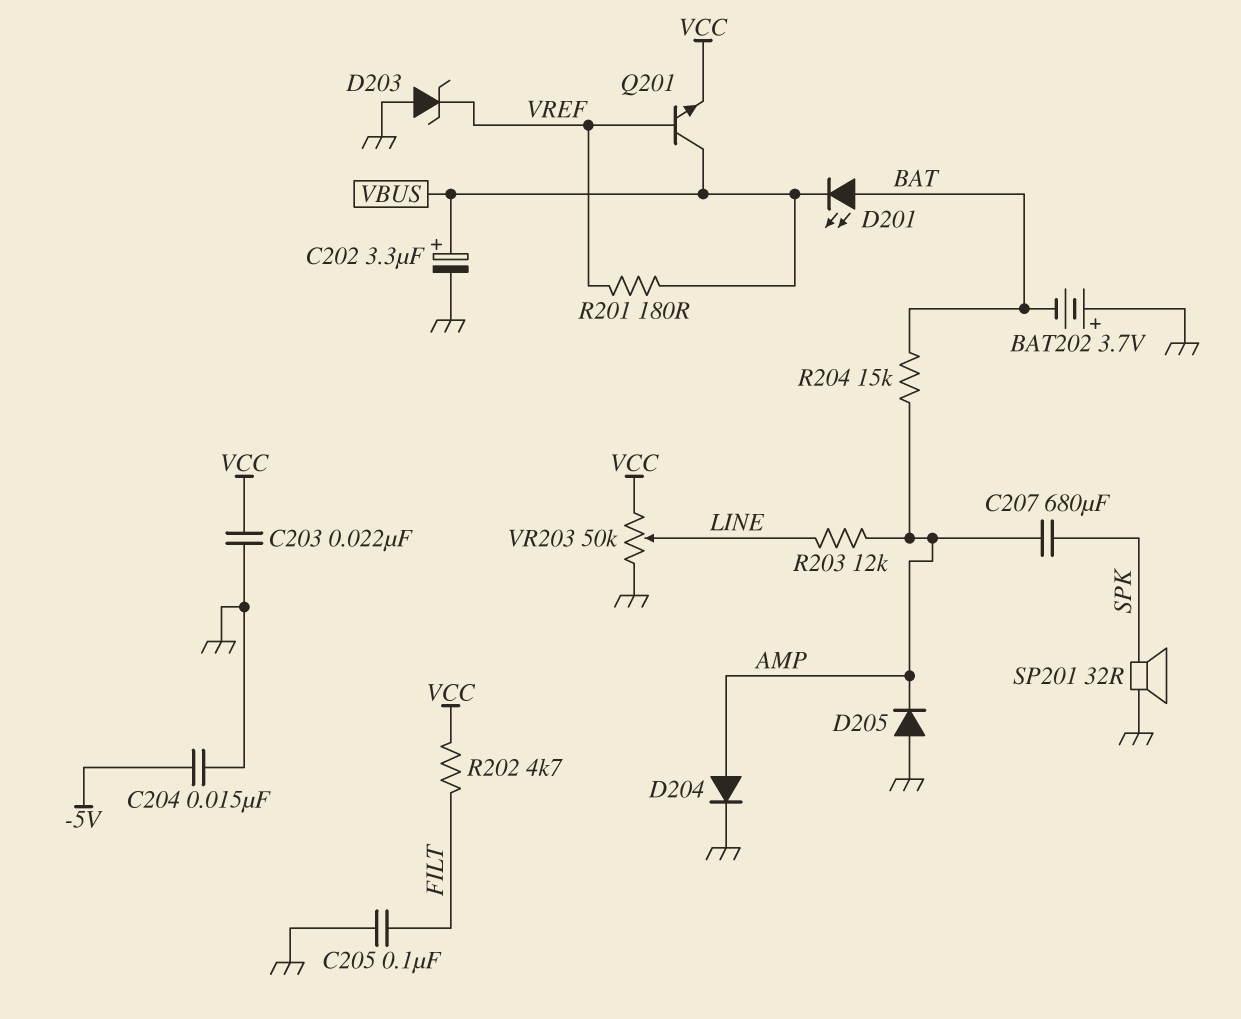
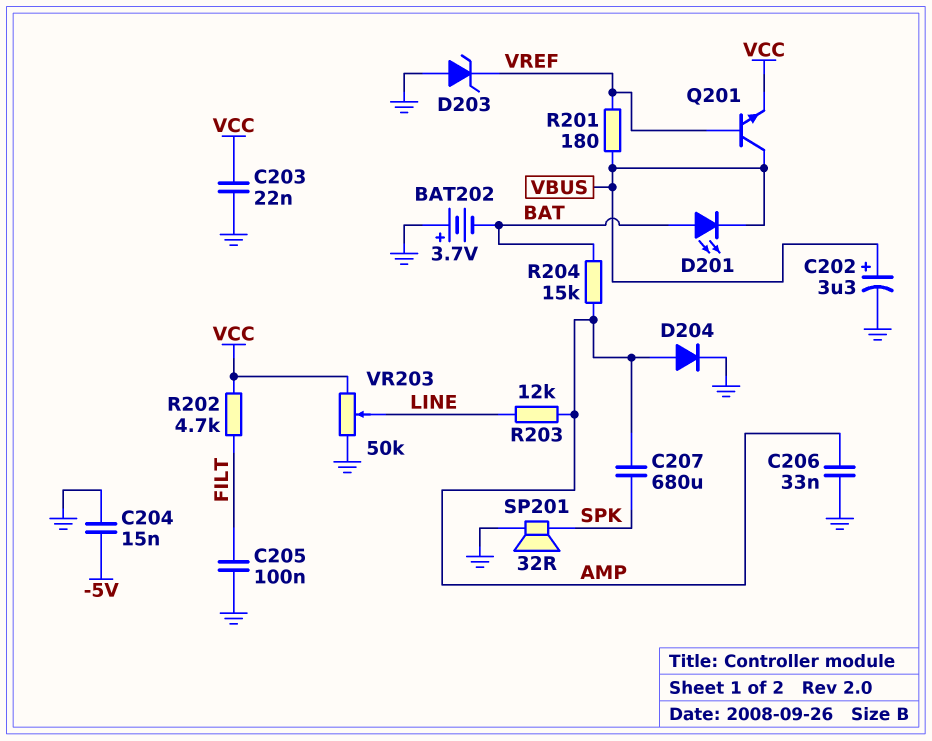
C206: none -> 33nF (AMP, GND)
D205: diode (A GND, K AMP) -> none

